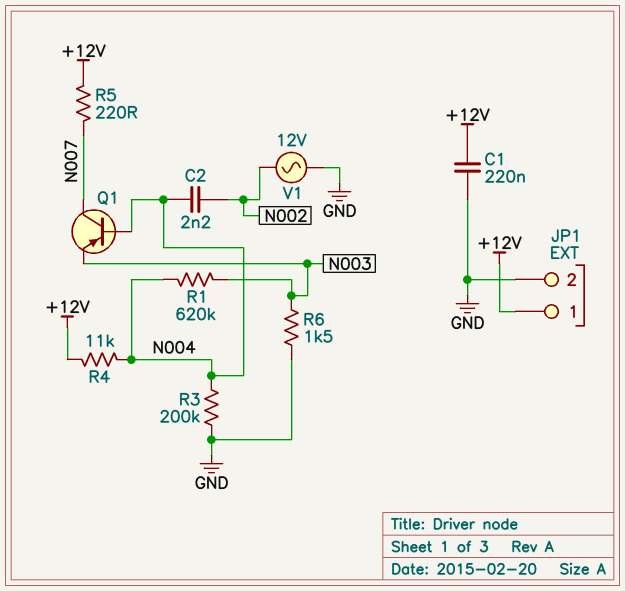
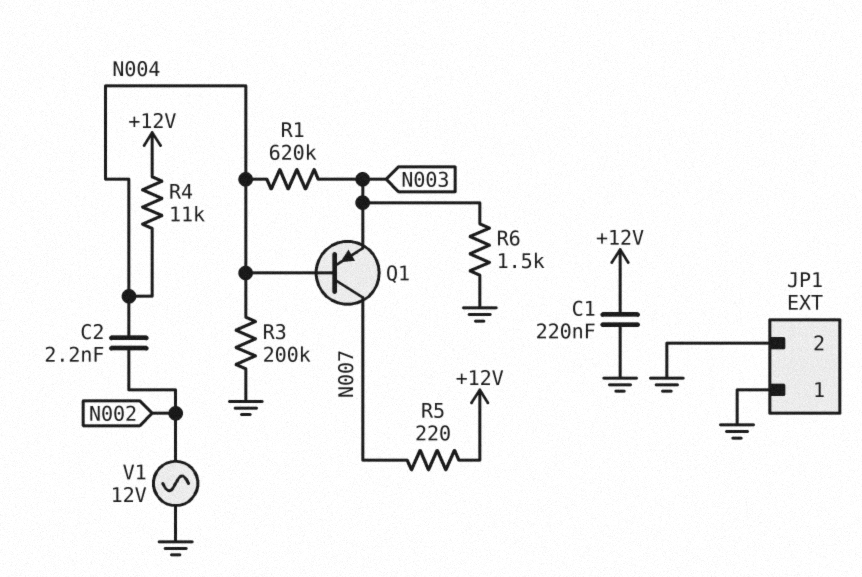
JP1 pin 1: +12V -> GND

